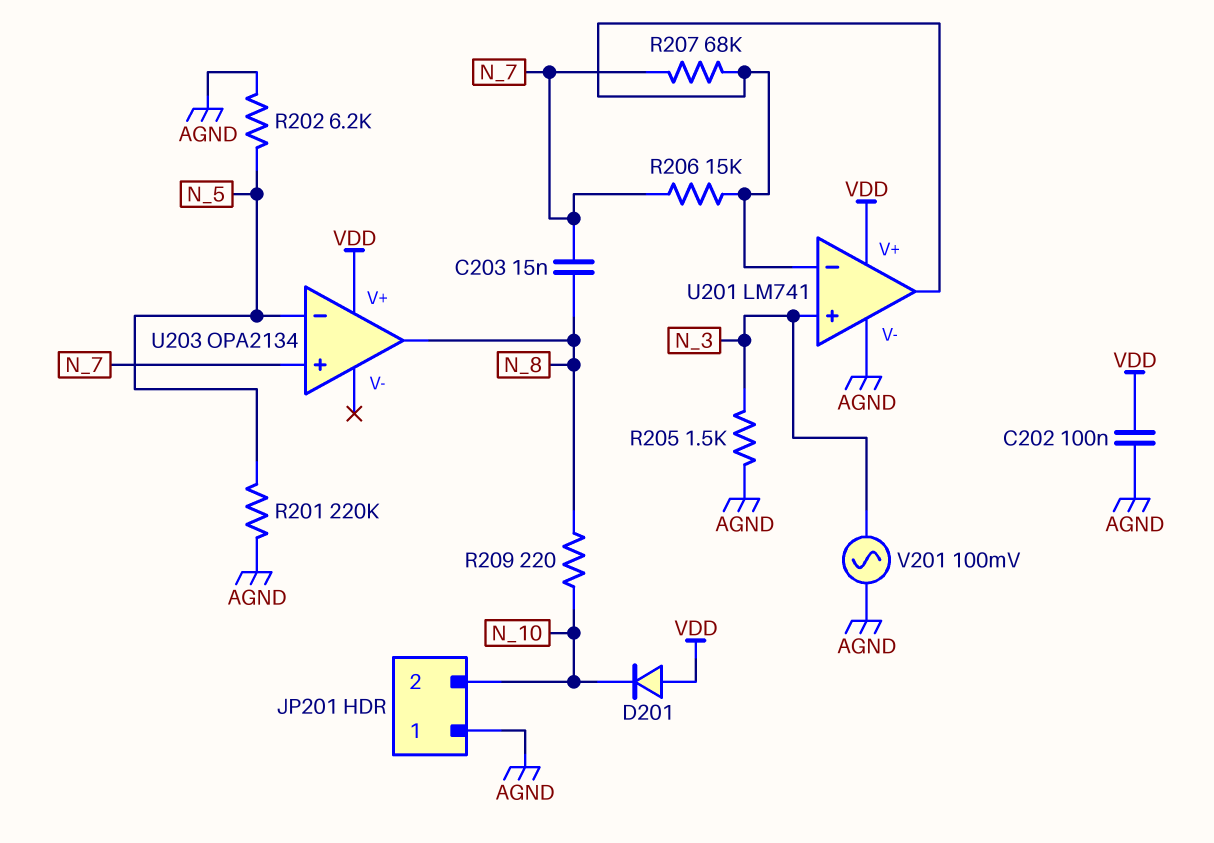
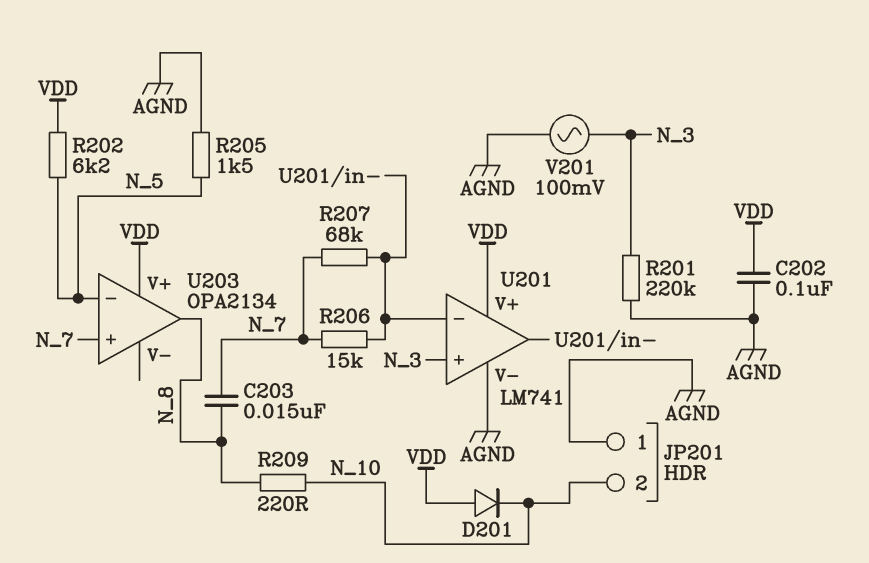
R201: 220k (AGND, N_5) -> 220k (AGND, N_3)
R202: 6.2k (AGND, N_5) -> 6.2k (N_5, VDD)
R205: 1.5k (AGND, N_3) -> 1.5k (AGND, N_5)

